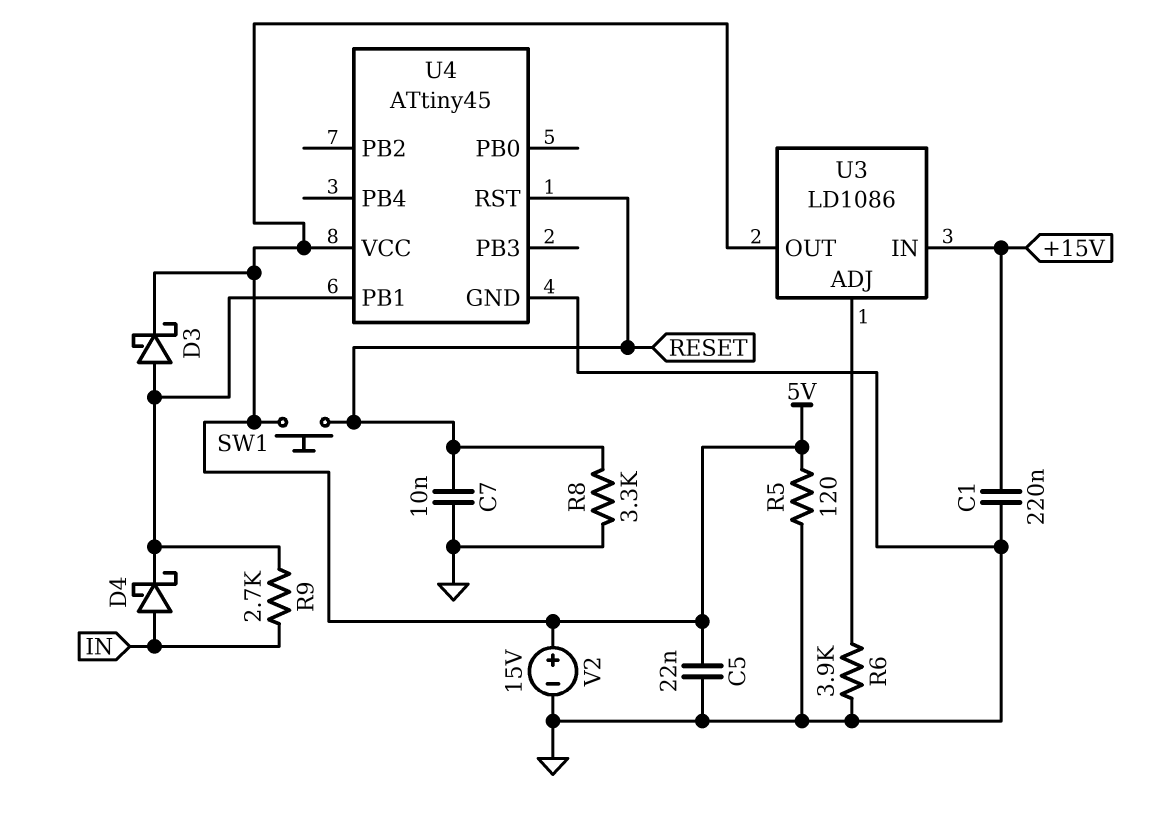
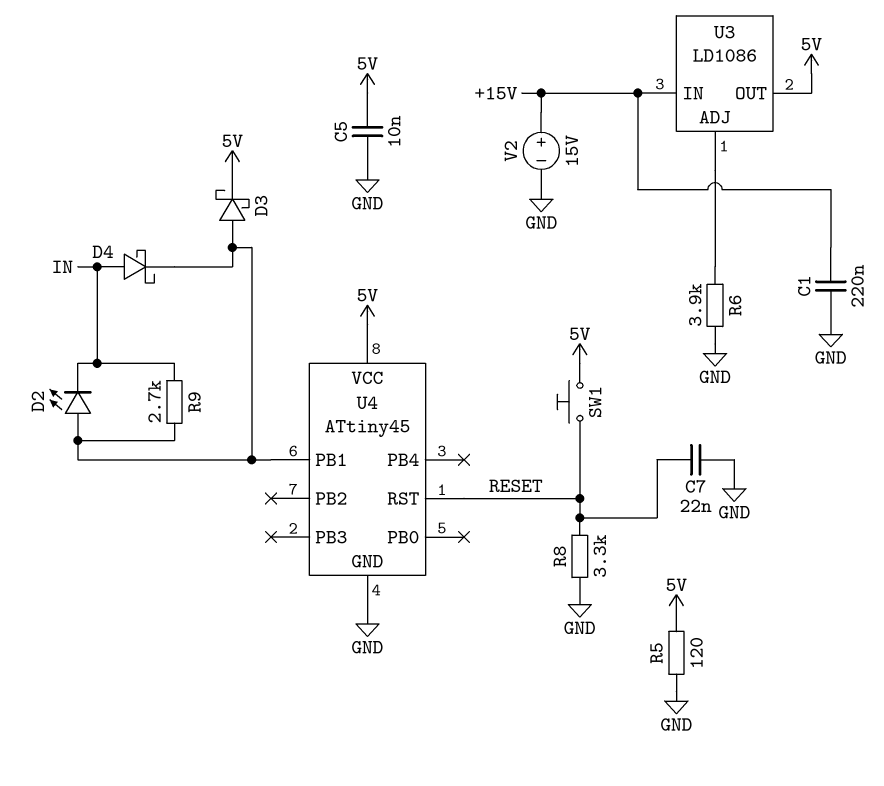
C5: 22nF (5V, GND) -> 10nF (5V, GND)
C7: 10nF (GND, RESET) -> 22nF (GND, RESET)
D2: none -> LED (A U4/PB1, K IN)
V2: 15V (plus 5V, minus GND) -> 15V (plus +15V, minus GND)

